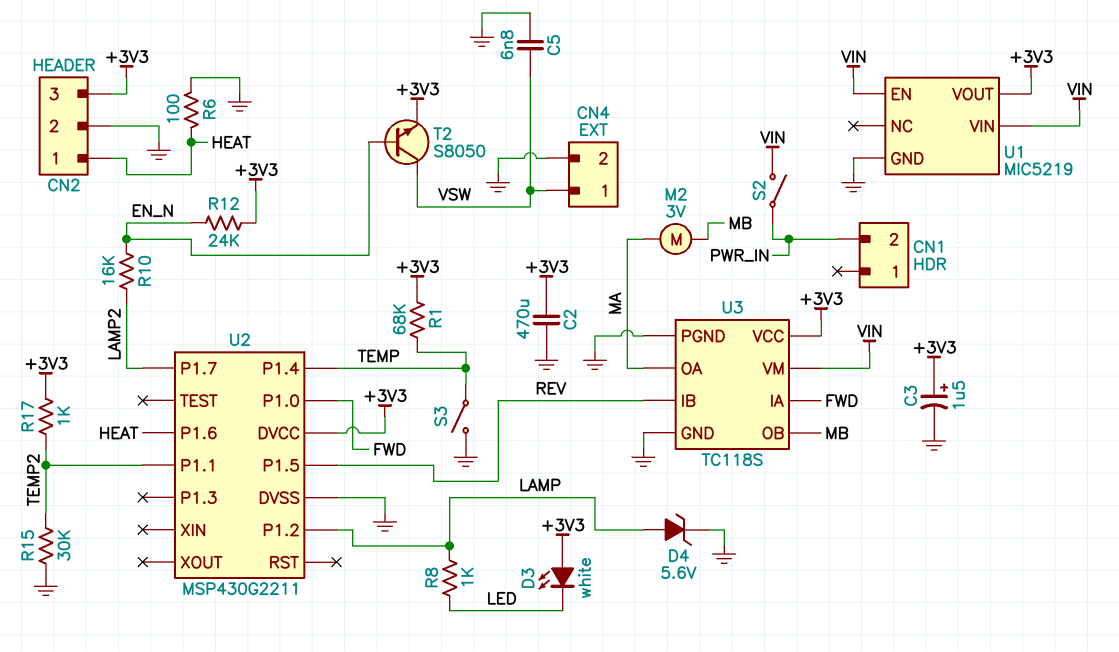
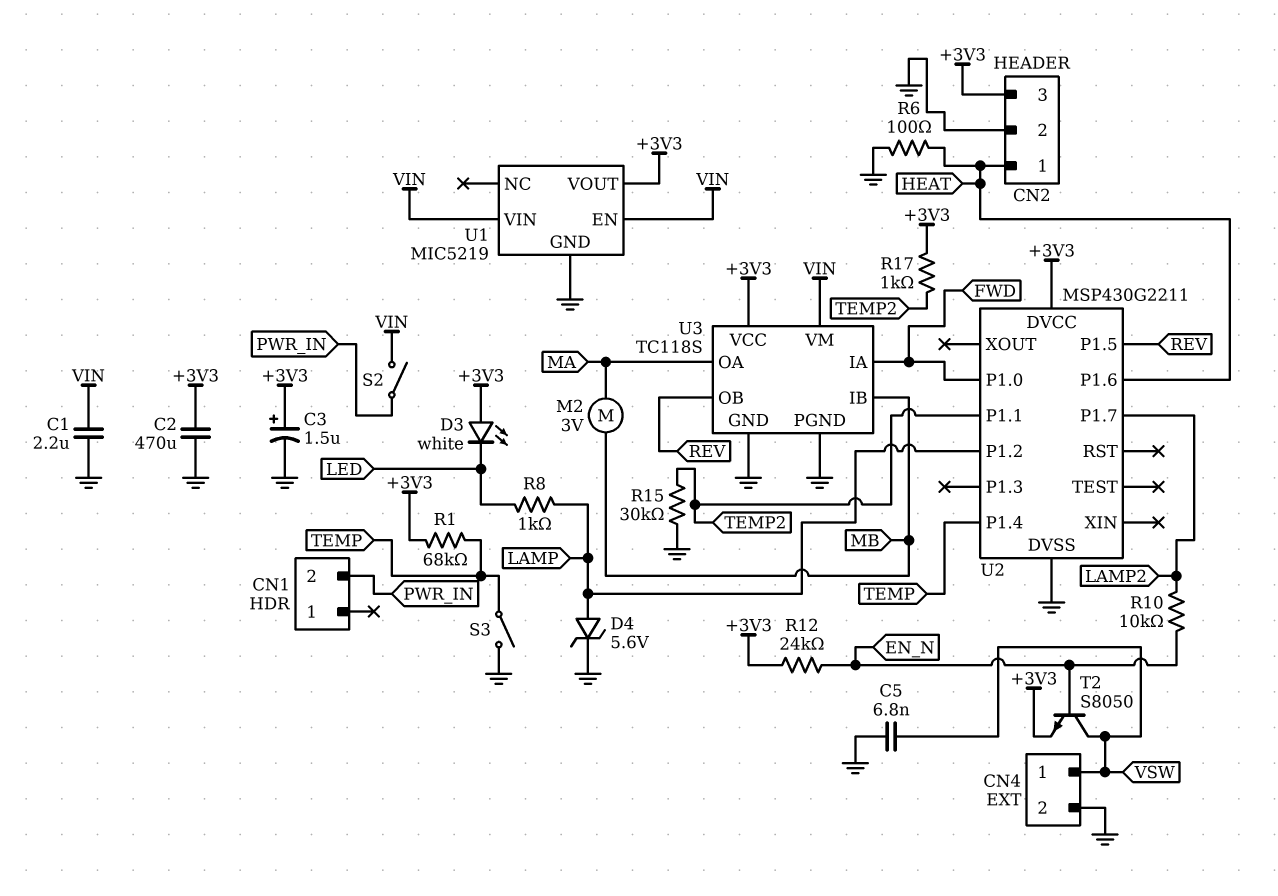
C1: none -> 2.2uF (GND, VIN)
R10: 16k (EN_N, LAMP2) -> 10k (EN_N, LAMP2)
U3 pin IB: REV -> MB
U3 pin OB: MB -> REV

